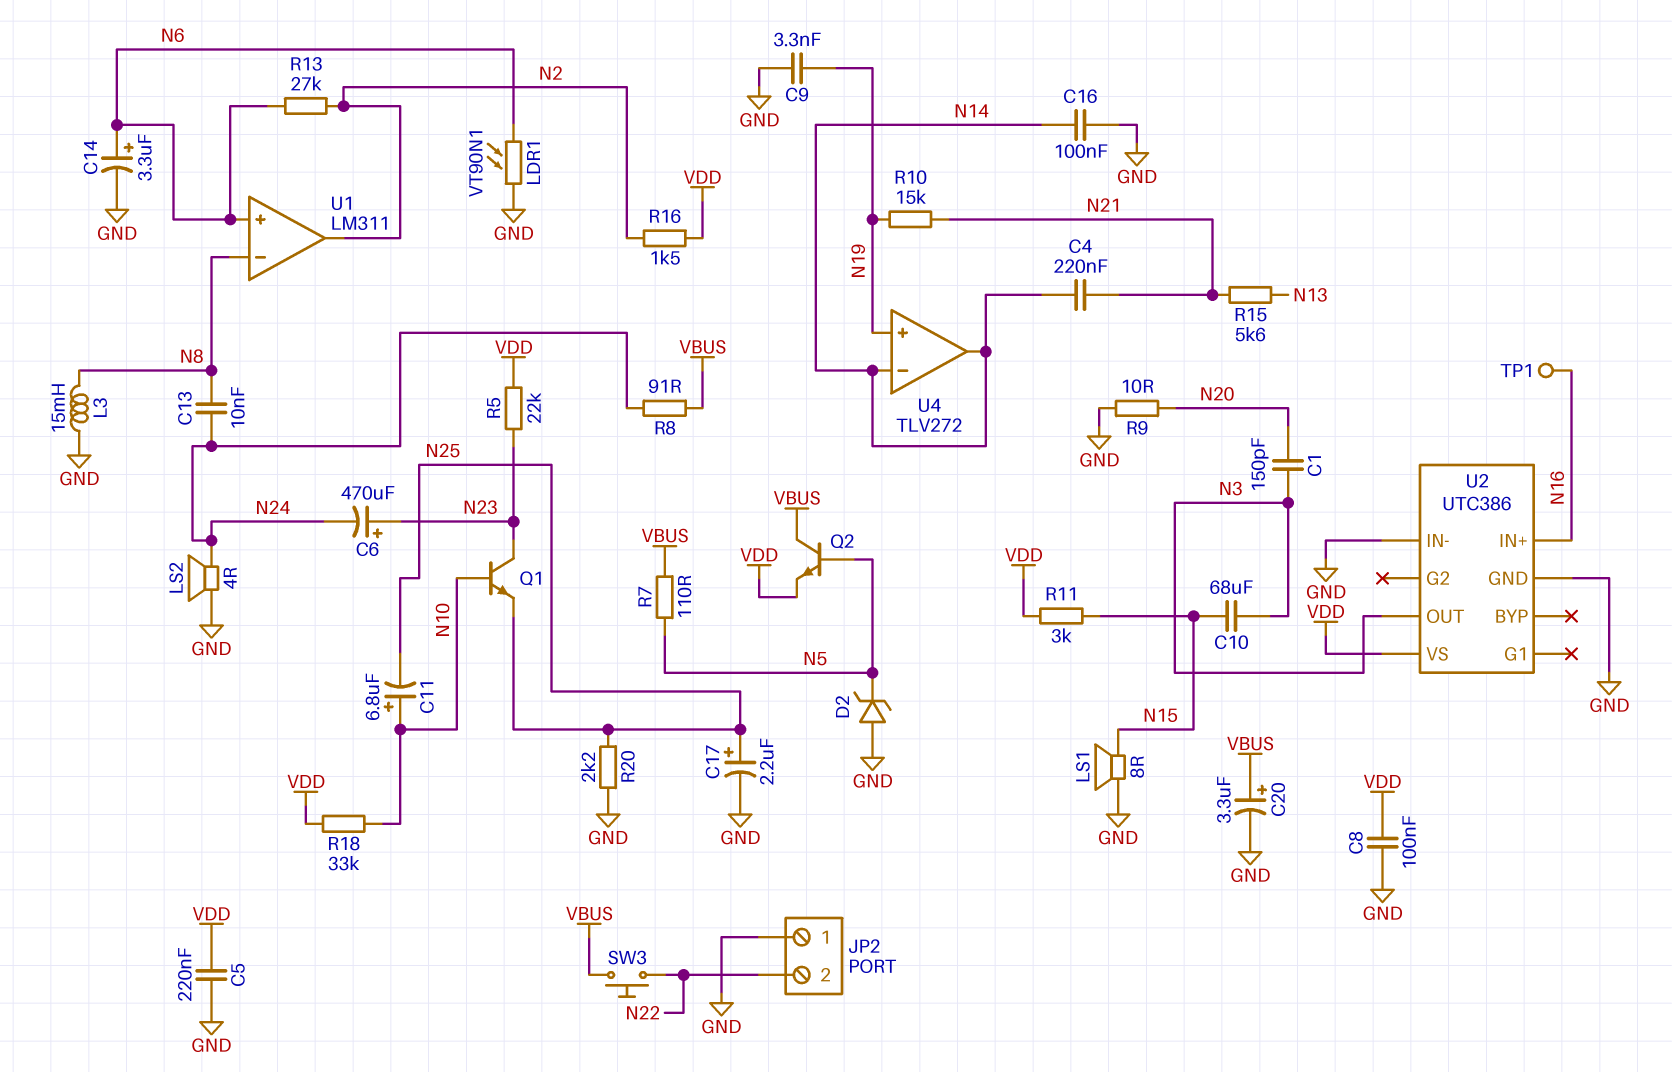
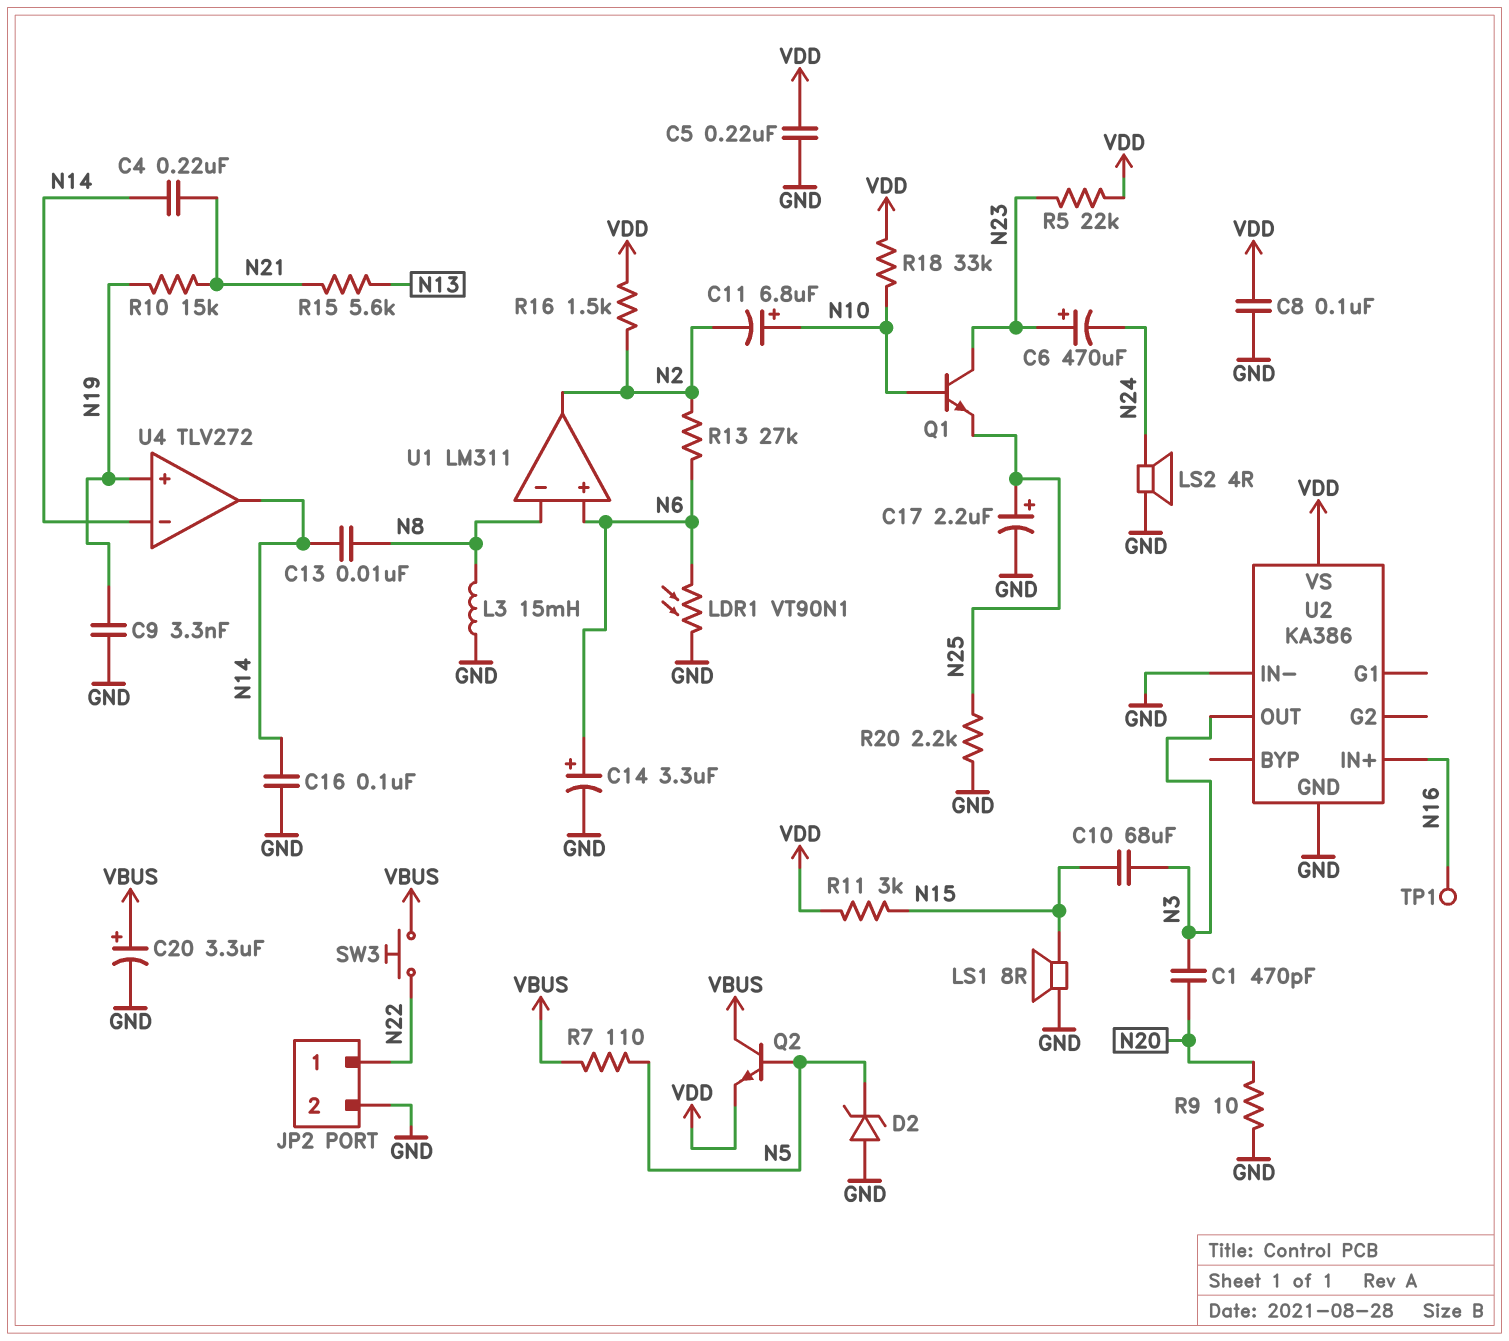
C1: 150pF (N3, N20) -> 470pF (N3, N20)
C11: 6.8uF (plus N10, minus N25) -> 6.8uF (plus N10, minus N2)
C13: 10nF (N8, N24) -> 10nF (N8, N14)
JP2 pin 1: GND -> N22
JP2 pin 2: N22 -> GND
R8: 91 (N24, VBUS) -> none
U2: UTC386 -> KA386

